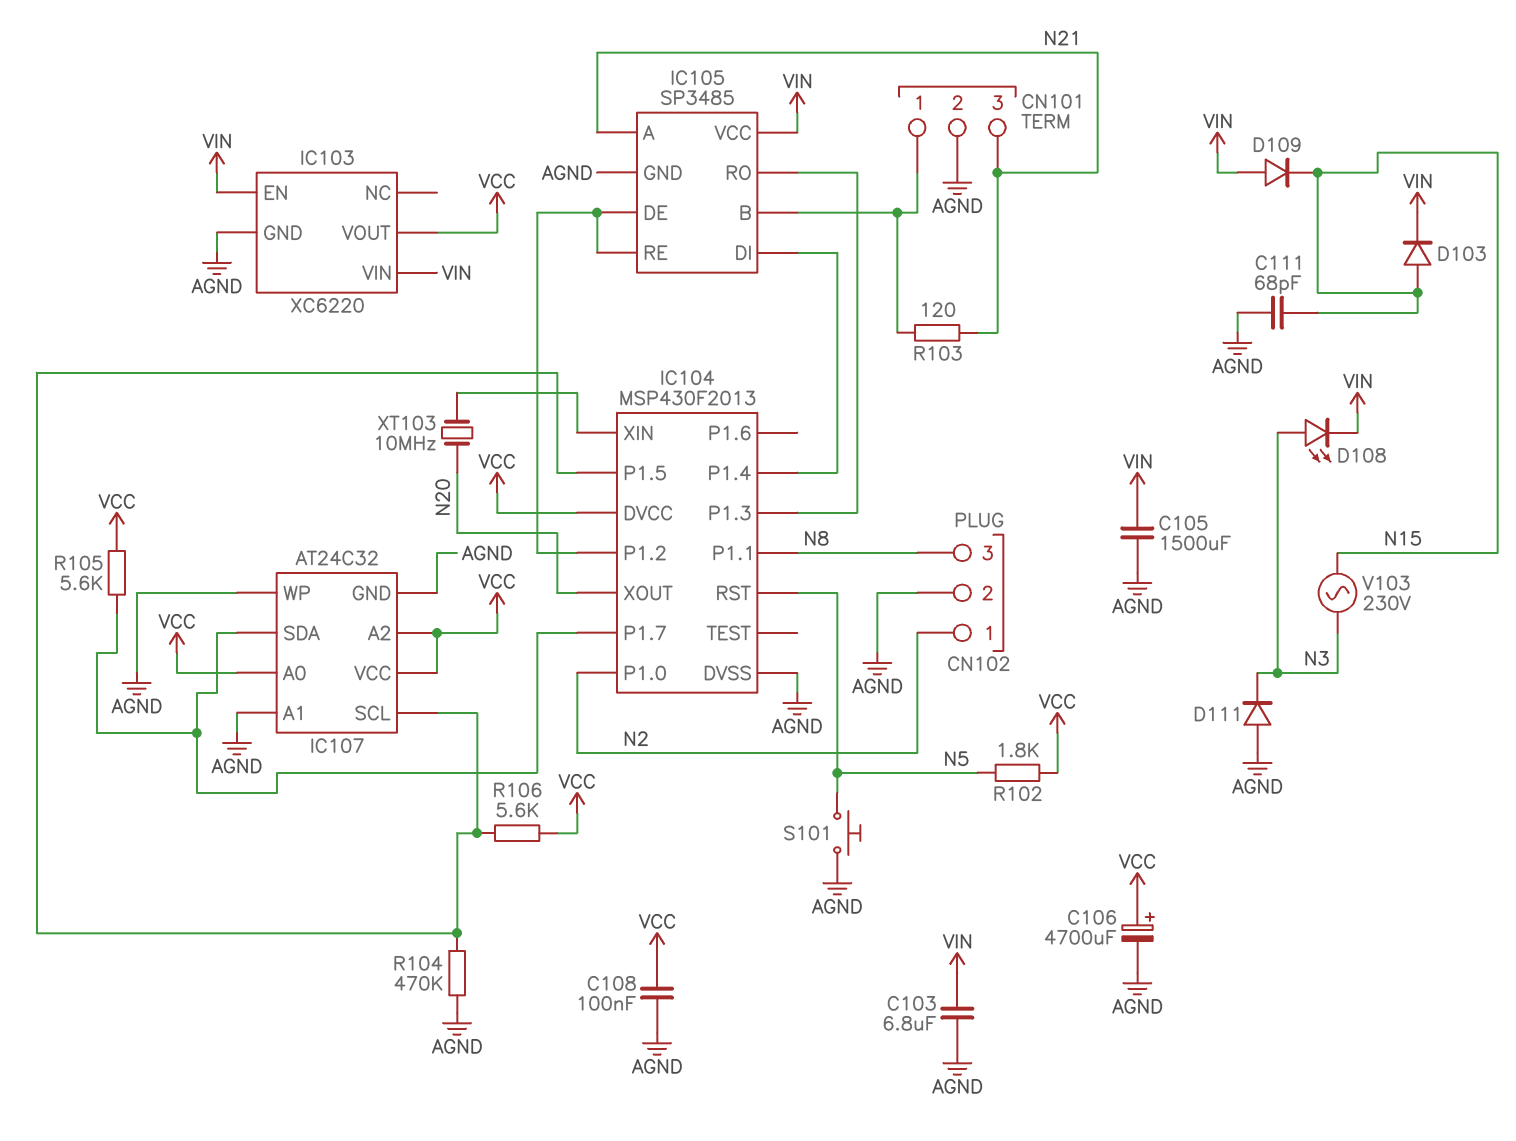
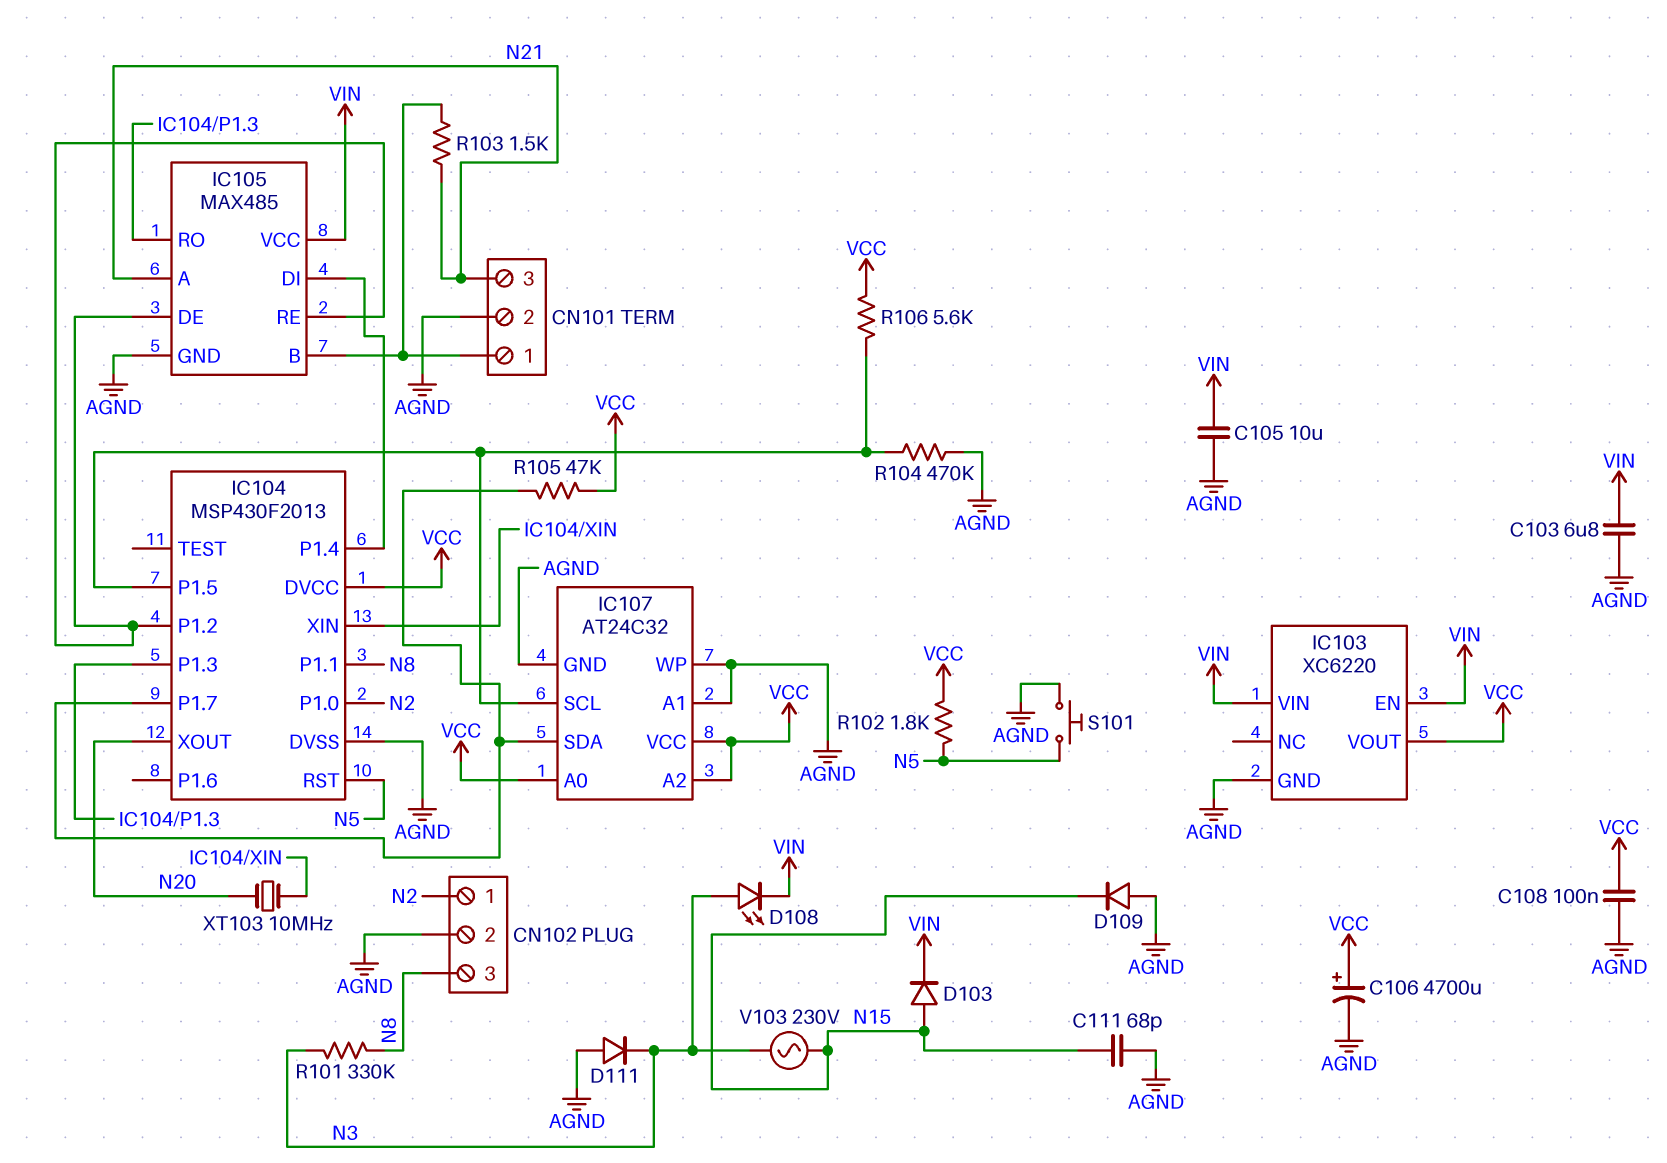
C105: 1500uF (AGND, VIN) -> 10uF (AGND, VIN)
D109: diode (A VIN, K N15) -> diode (A AGND, K N15)
IC105: SP3485 -> MAX485
R101: none -> 330k (N3, N8)
R103: 120 (CN101/1, N21) -> 1.5k (CN101/1, N21)
R105: 5.6k (IC104/P1.7, VCC) -> 47k (IC104/P1.7, VCC)

